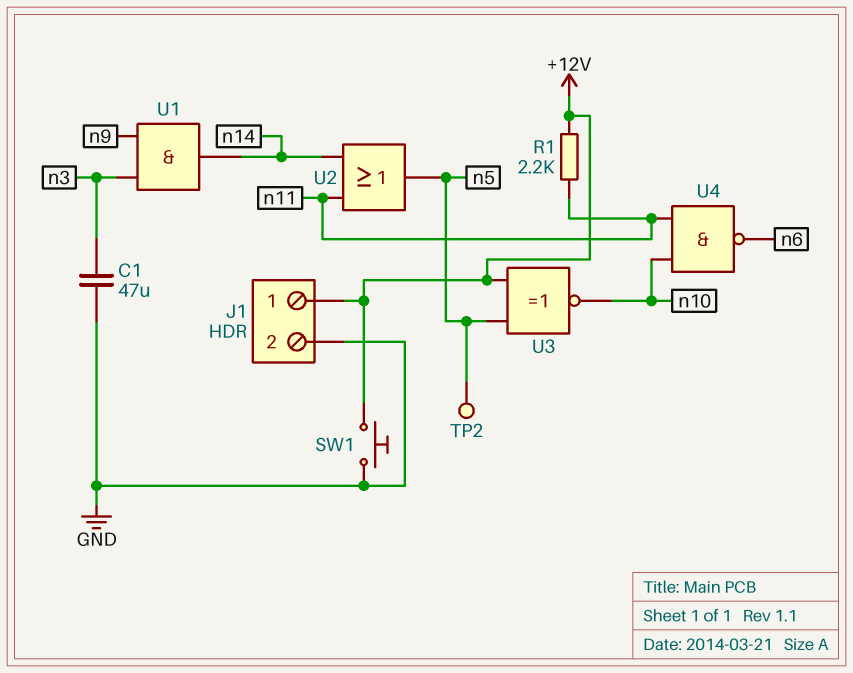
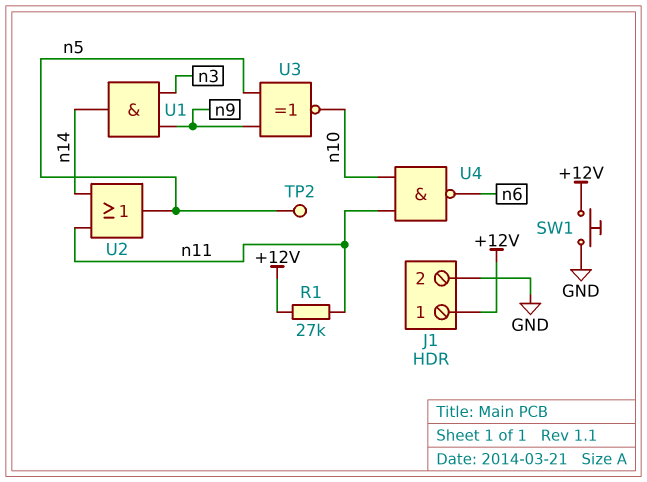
C1: 47uF (GND, n3) -> none
R1: 2.2k (+12V, n11) -> 27k (+12V, n11)
U3: XNOR (in +12V, in n5, out n10) -> XNOR (in n5, in n9, out n10)

